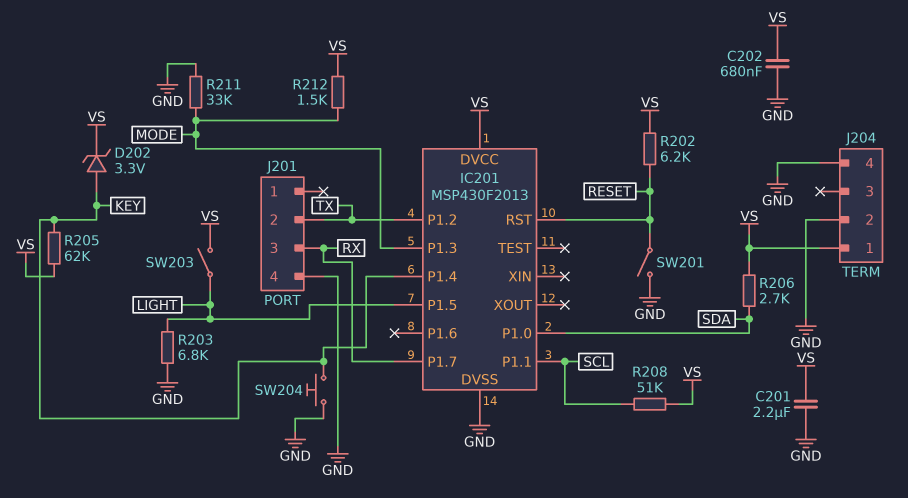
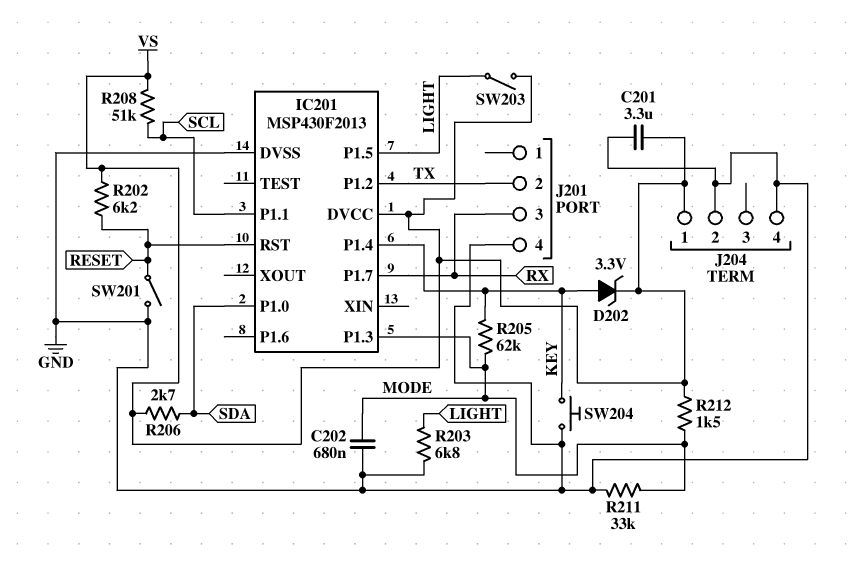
C201: 2.2uF (GND, VS) -> 3.3uF (GND, VS)
C202: 680nF (GND, VS) -> 680nF (GND, MODE)
R205: 62k (KEY, VS) -> 62k (KEY, MODE)

